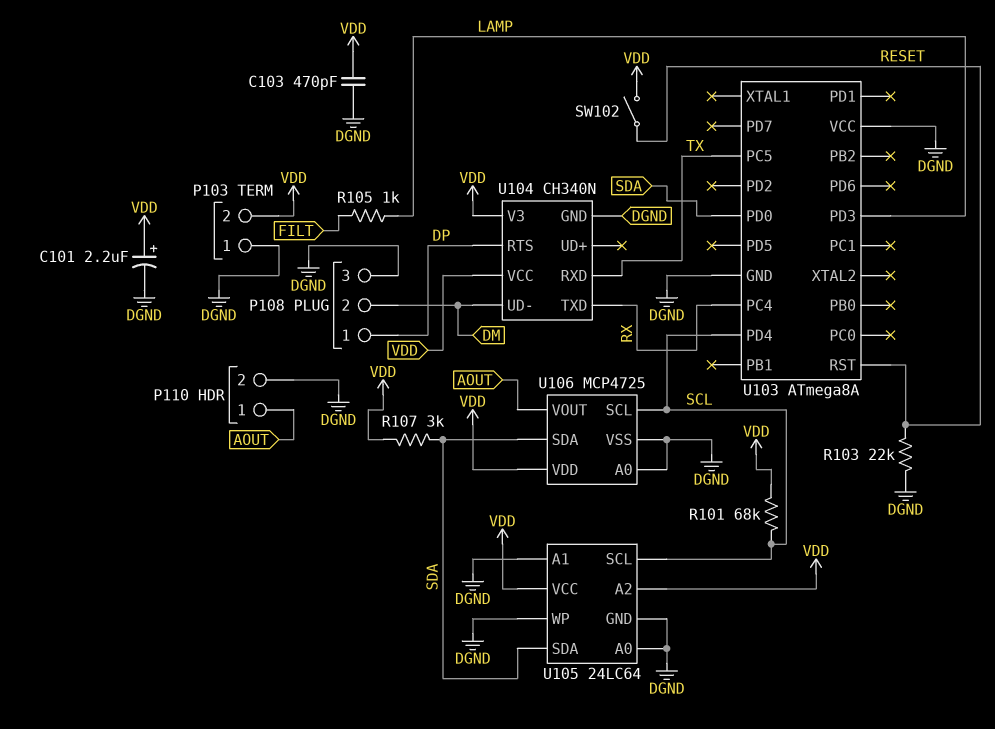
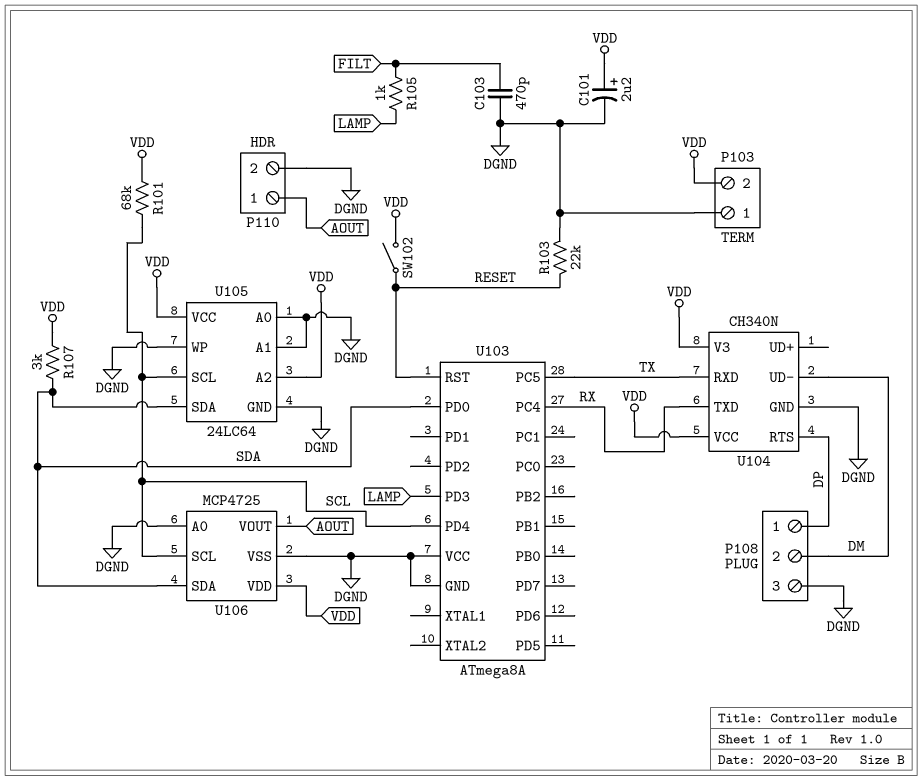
C103: 470pF (DGND, VDD) -> 470pF (DGND, FILT)

